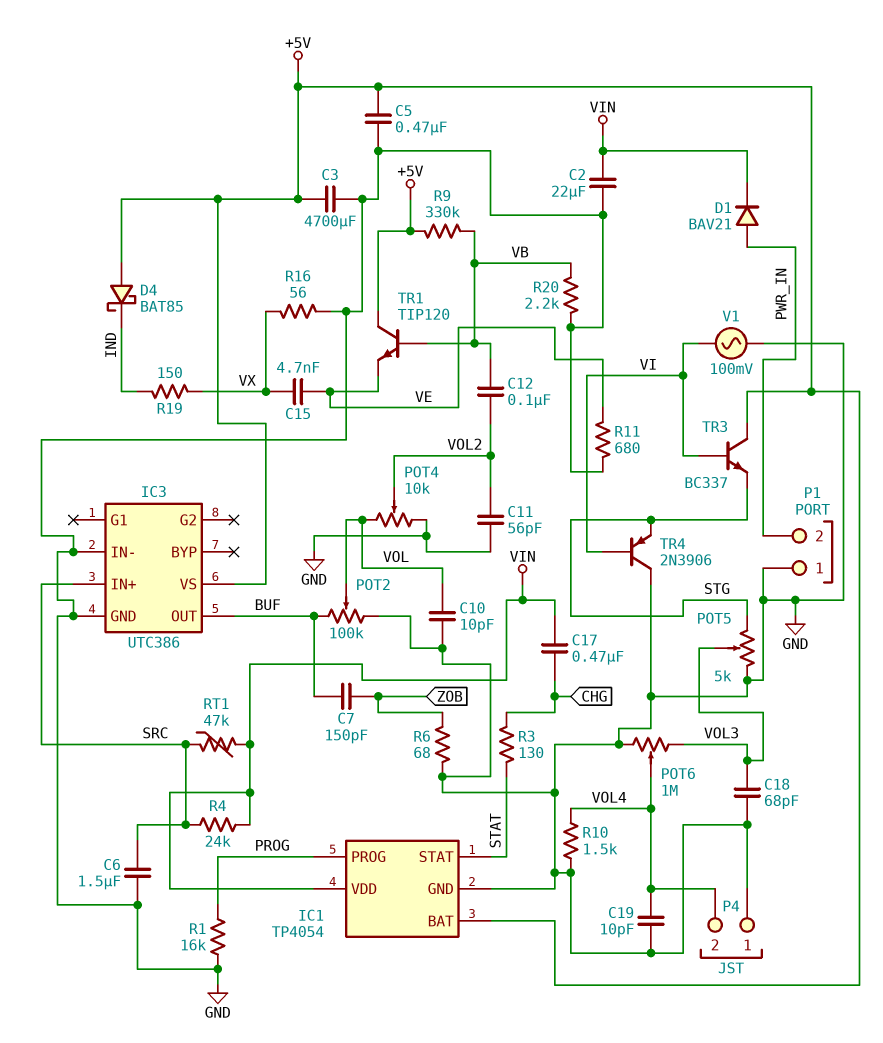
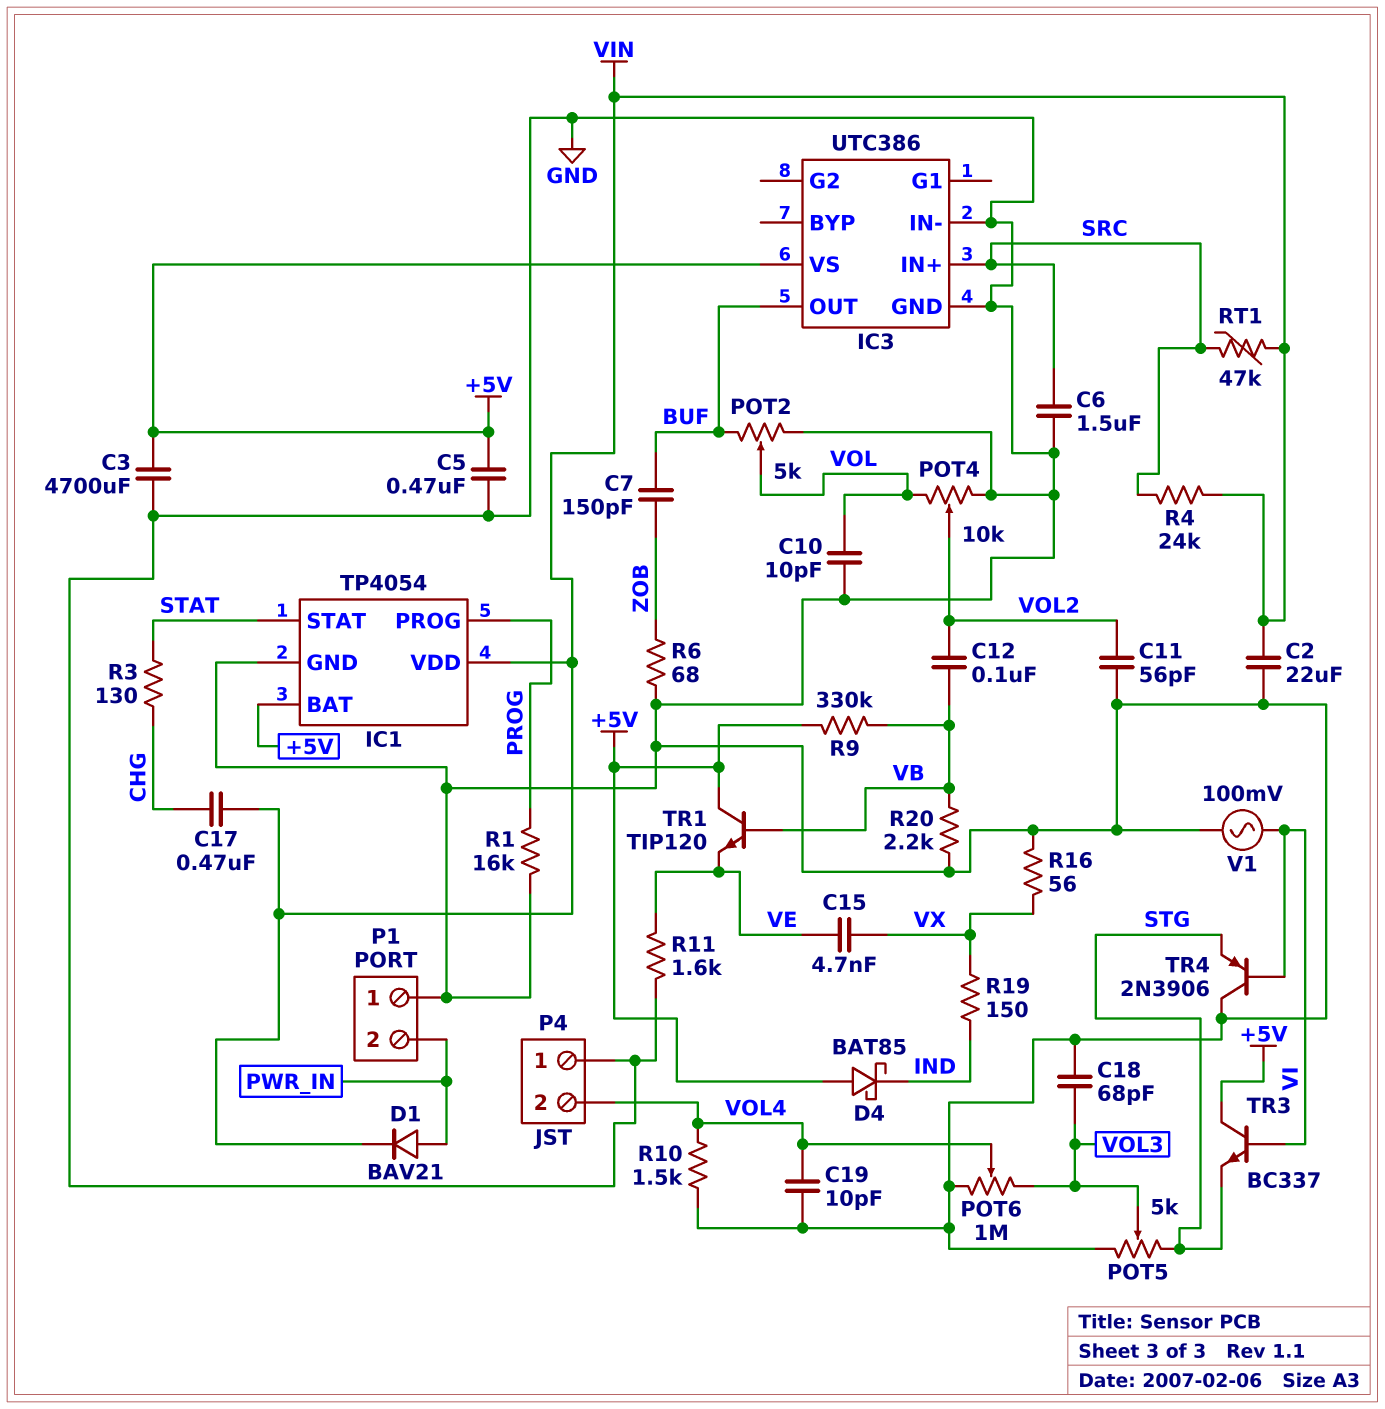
POT2: 100k (BUF, GND, wiper VOL) -> 5k (BUF, GND, wiper VOL)
R11: 680 (GND, VE) -> 1.6k (GND, VE)

